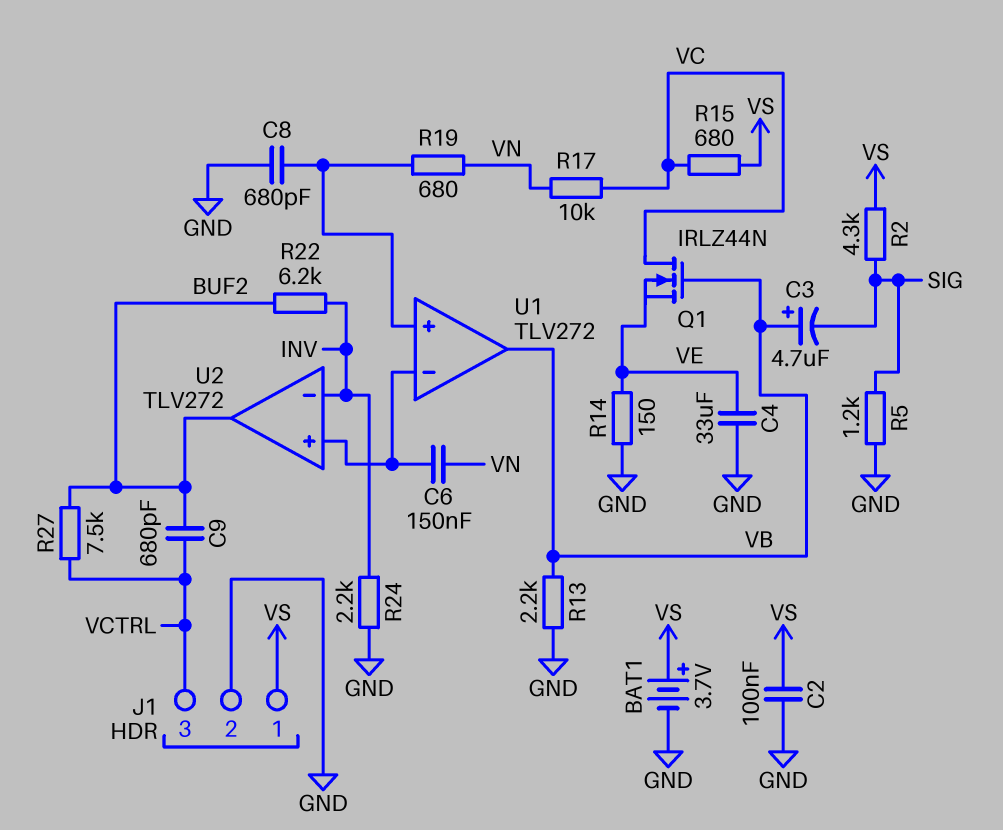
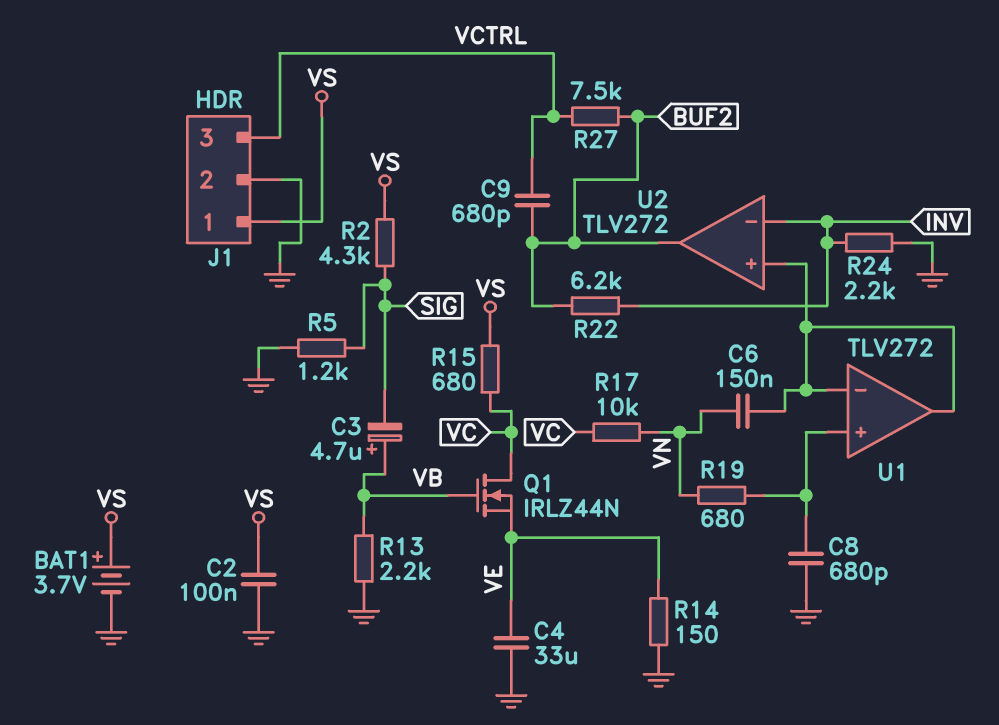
U1 pin out: VB -> U1/in-

